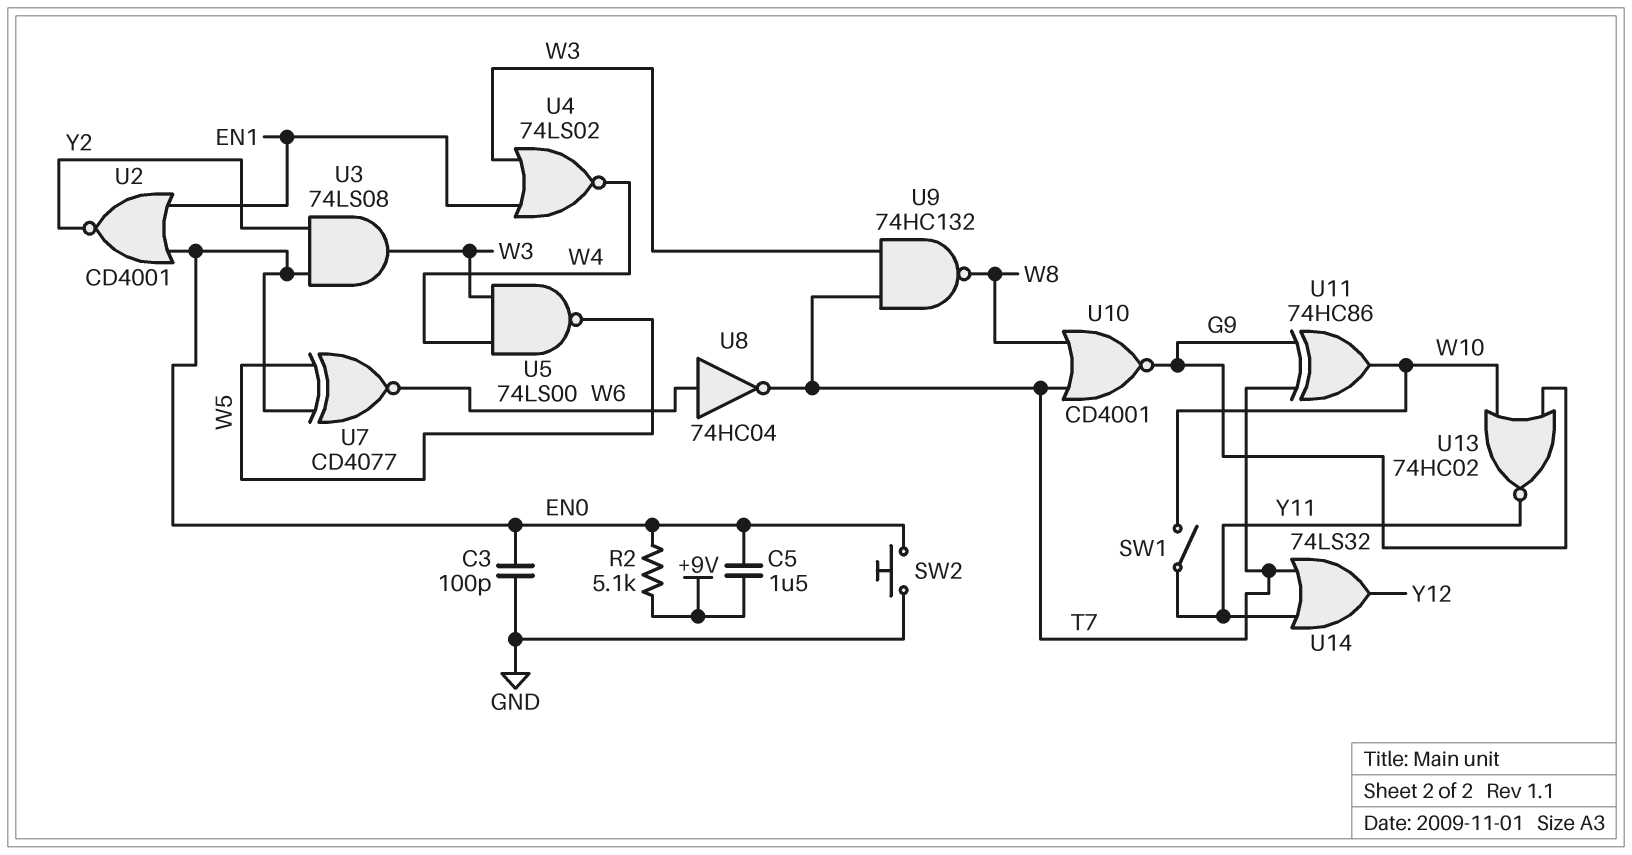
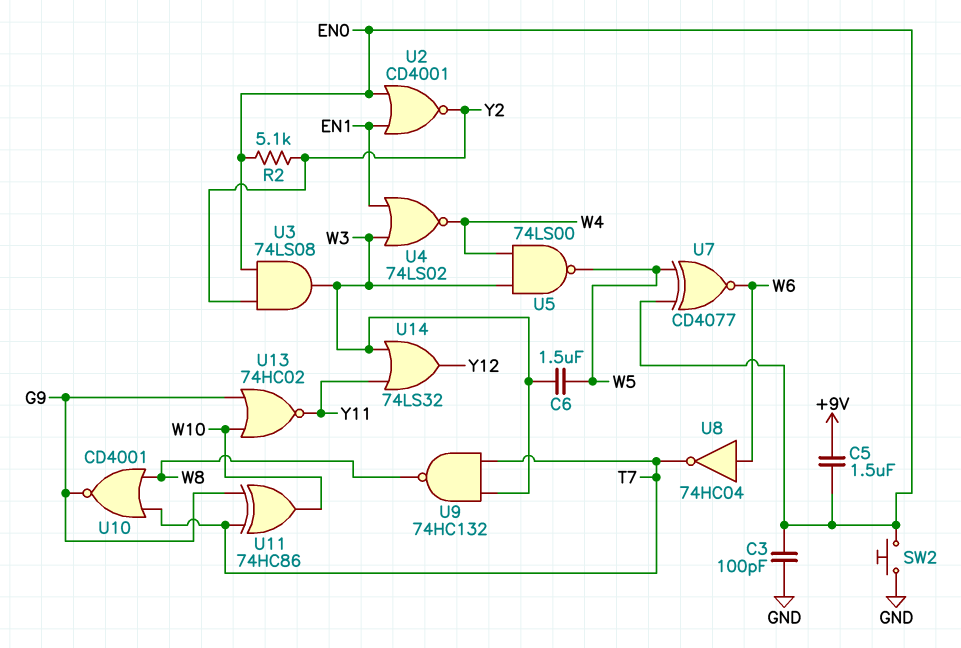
C6: none -> 1.5uF (W3, W5)
R2: 5.1k (+9V, EN0) -> 5.1k (EN0, Y2)
SW1: switch (W10, Y11) -> none
U14: OR 74LS32 (in T7, in Y11, out Y12) -> OR 74LS32 (in W3, in Y11, out Y12)

